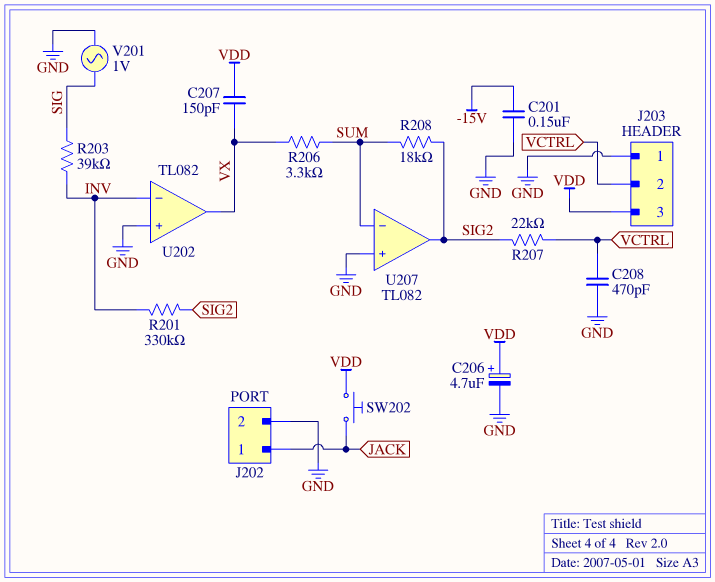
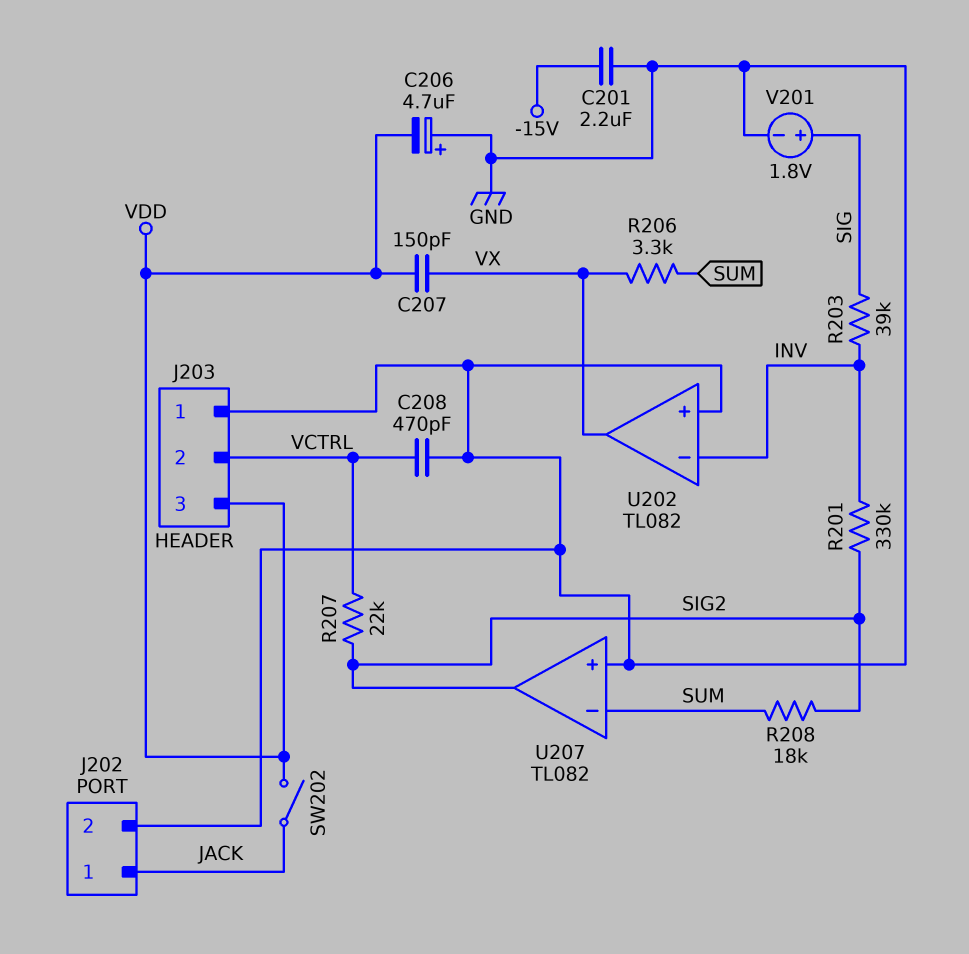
C201: 150nF (-15V, GND) -> 2.2uF (-15V, GND)
C206: 4.7uF (plus VDD, minus GND) -> 4.7uF (plus GND, minus VDD)
SW202: button (JACK, VDD) -> switch (JACK, VDD)
V201: AC 1V (GND, SIG) -> 1.8V (plus SIG, minus GND)

